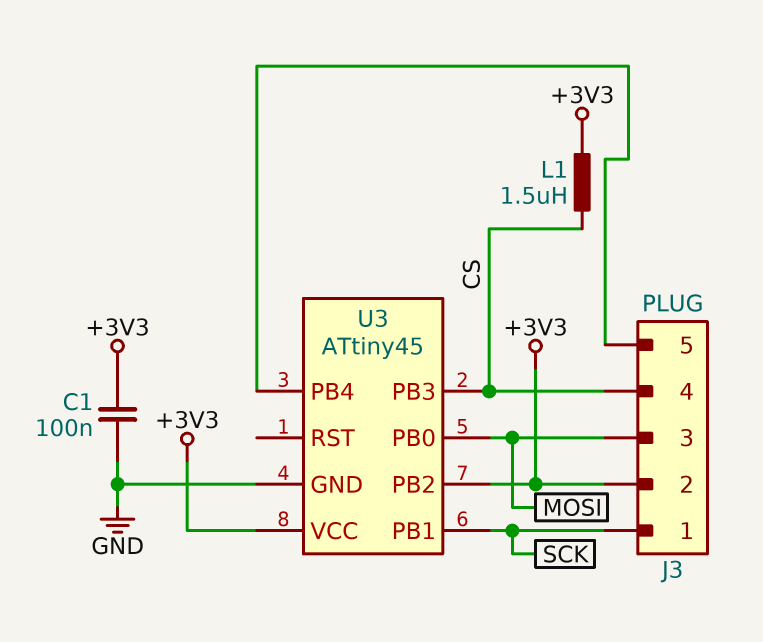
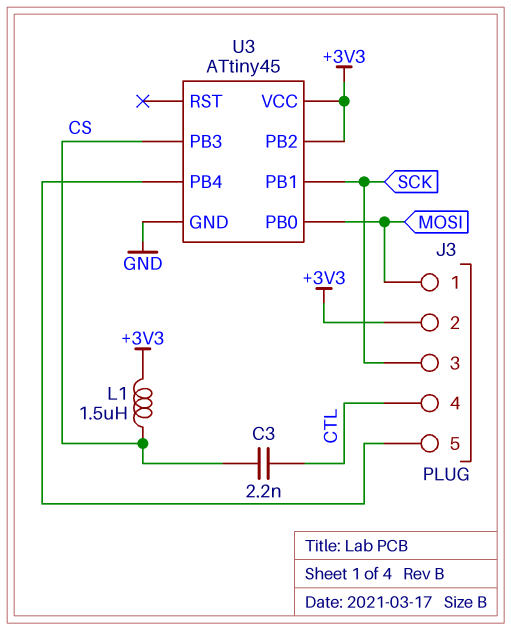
C1: 100nF (+3V3, GND) -> none
C3: none -> 2.2nF (CS, CTL)
J3 pin 1: SCK -> MOSI
J3 pin 3: MOSI -> SCK
J3 pin 4: CS -> CTL

